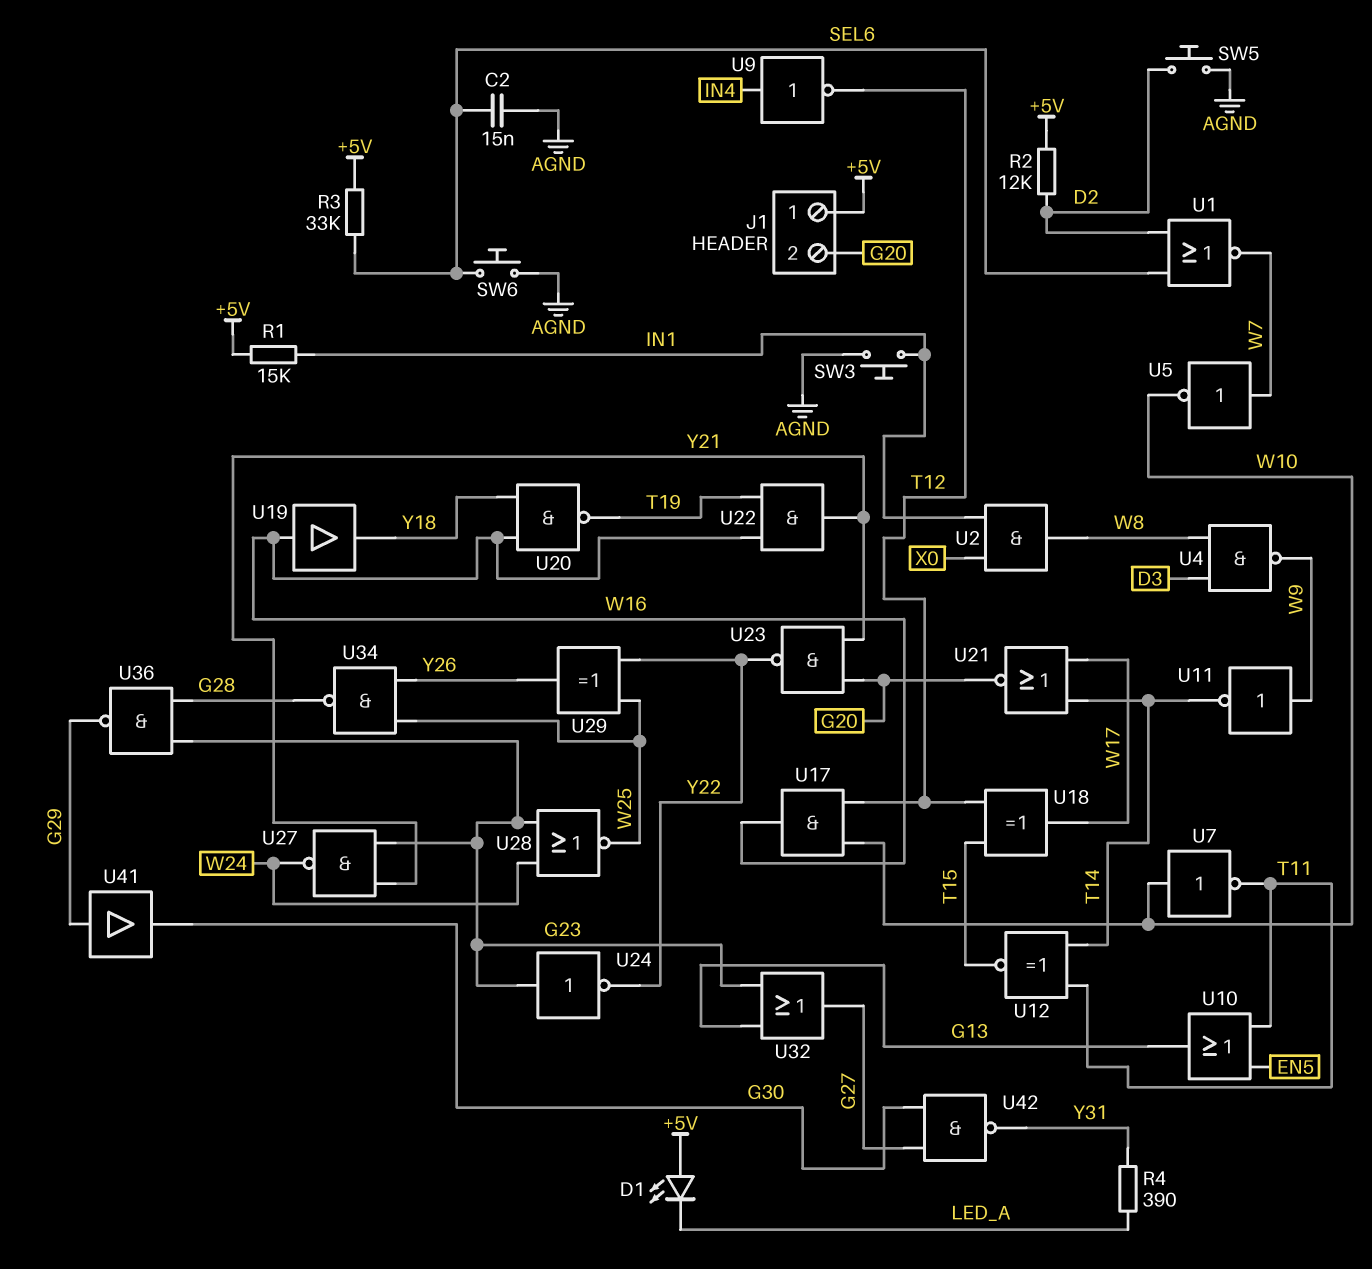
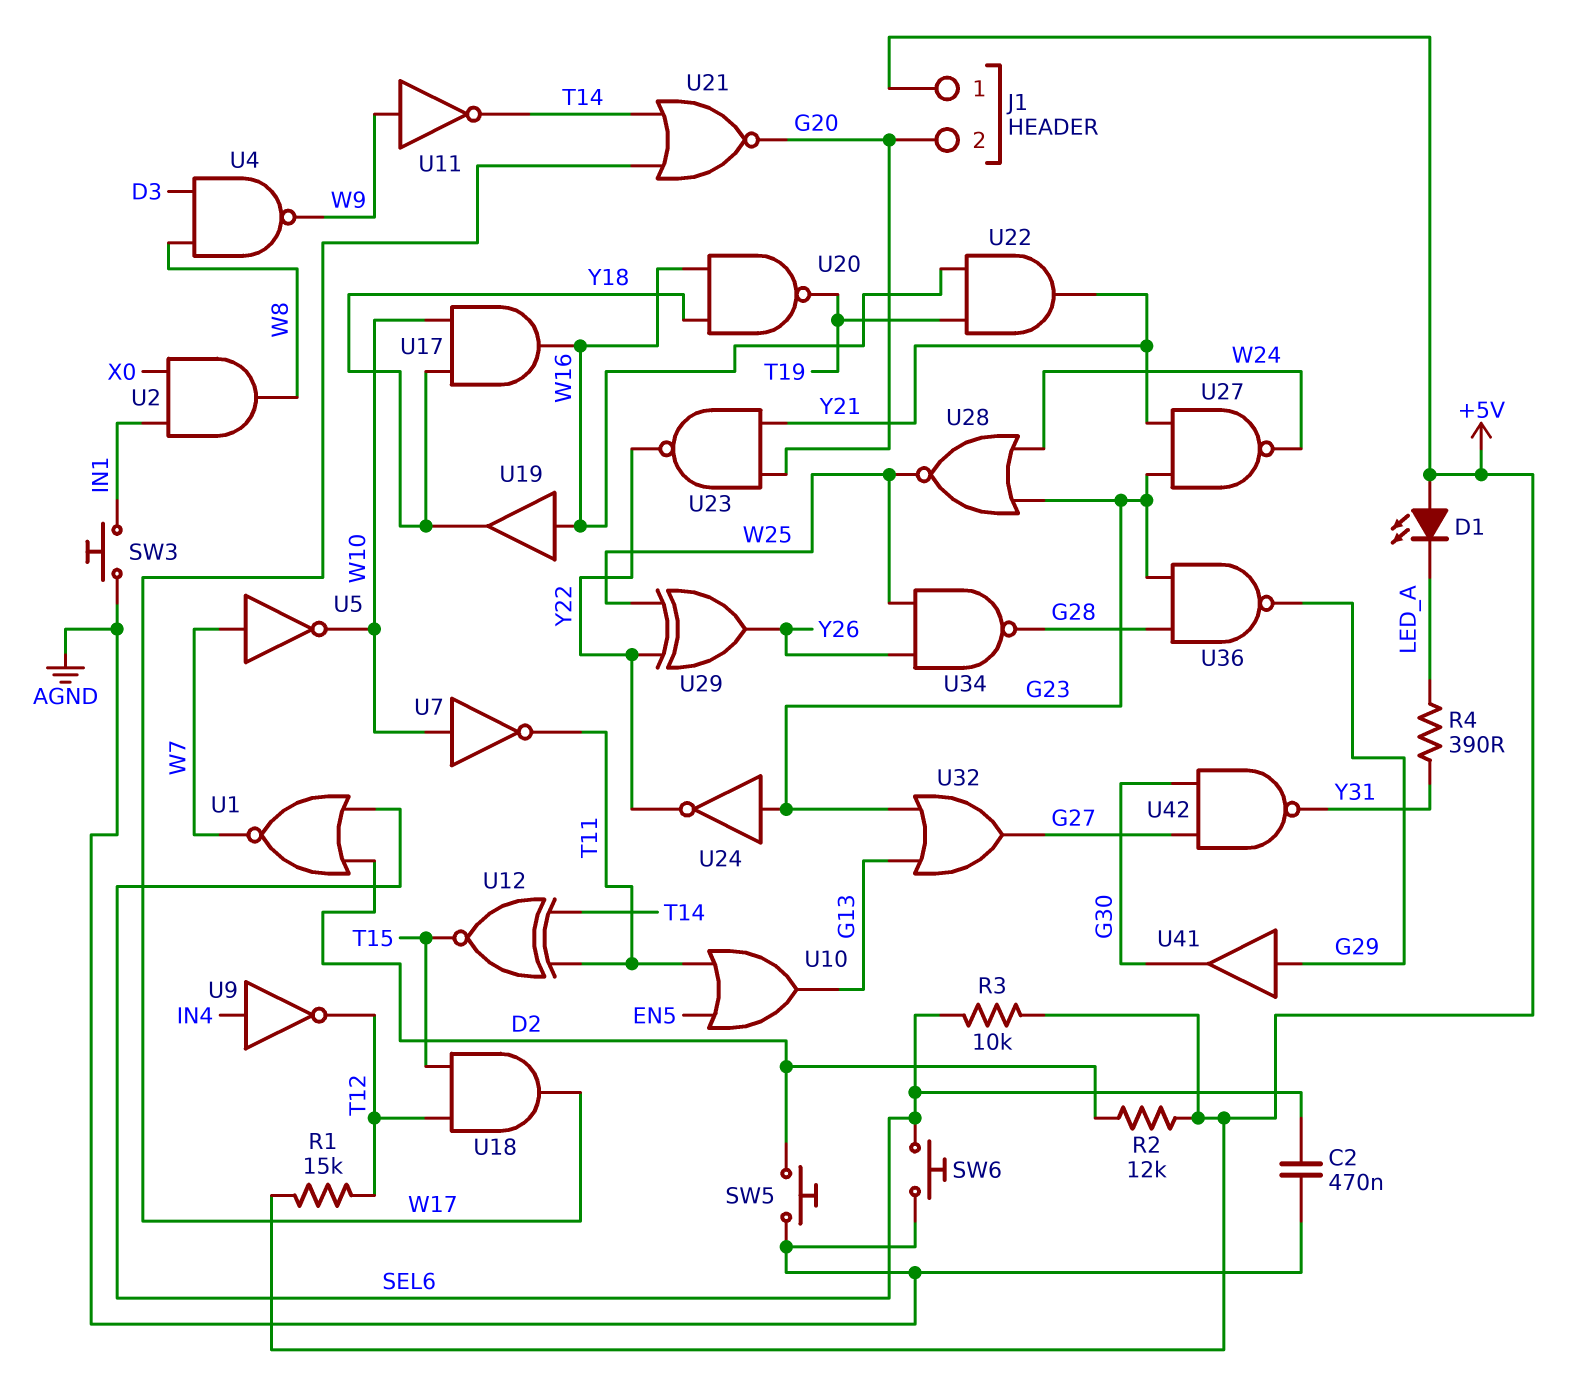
C2: 15nF (AGND, SEL6) -> 470nF (AGND, SEL6)
R1: 15k (+5V, IN1) -> 15k (+5V, T12)
R3: 33k (+5V, SEL6) -> 10k (+5V, SEL6)
U17: AND (in T12, in W10, out W16) -> AND (in W10, in Y18, out W16)
U18: XOR (in T12, in T15, out W17) -> AND (in T12, in T15, out W17)

